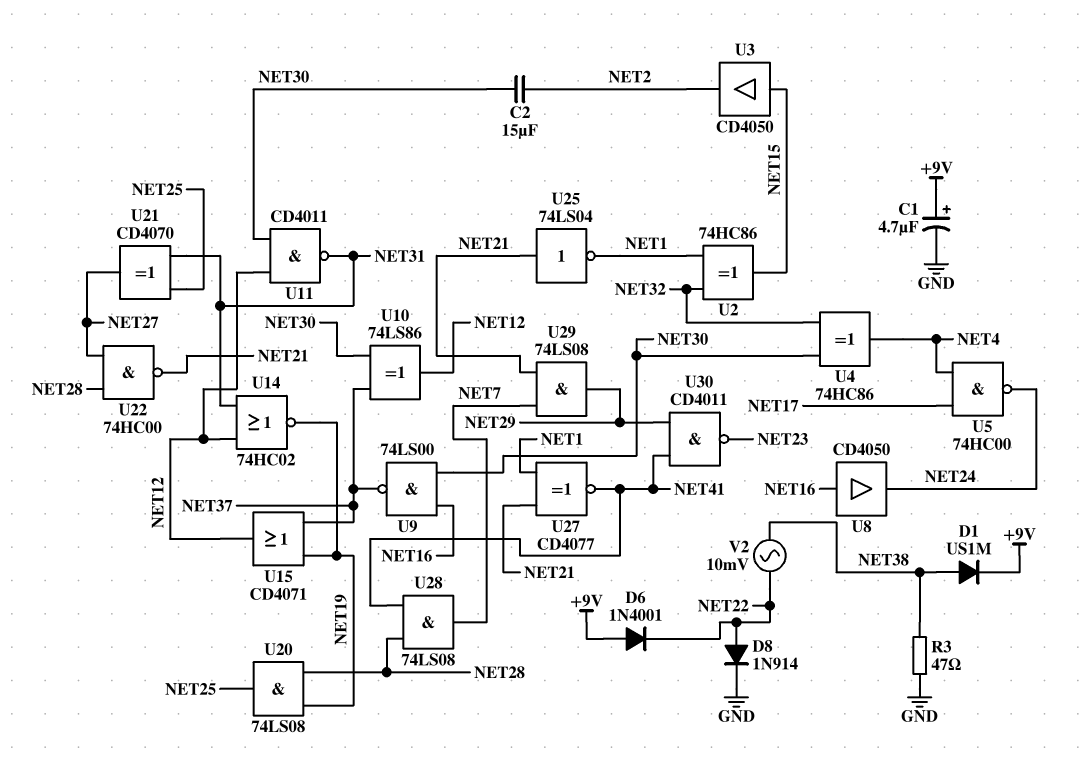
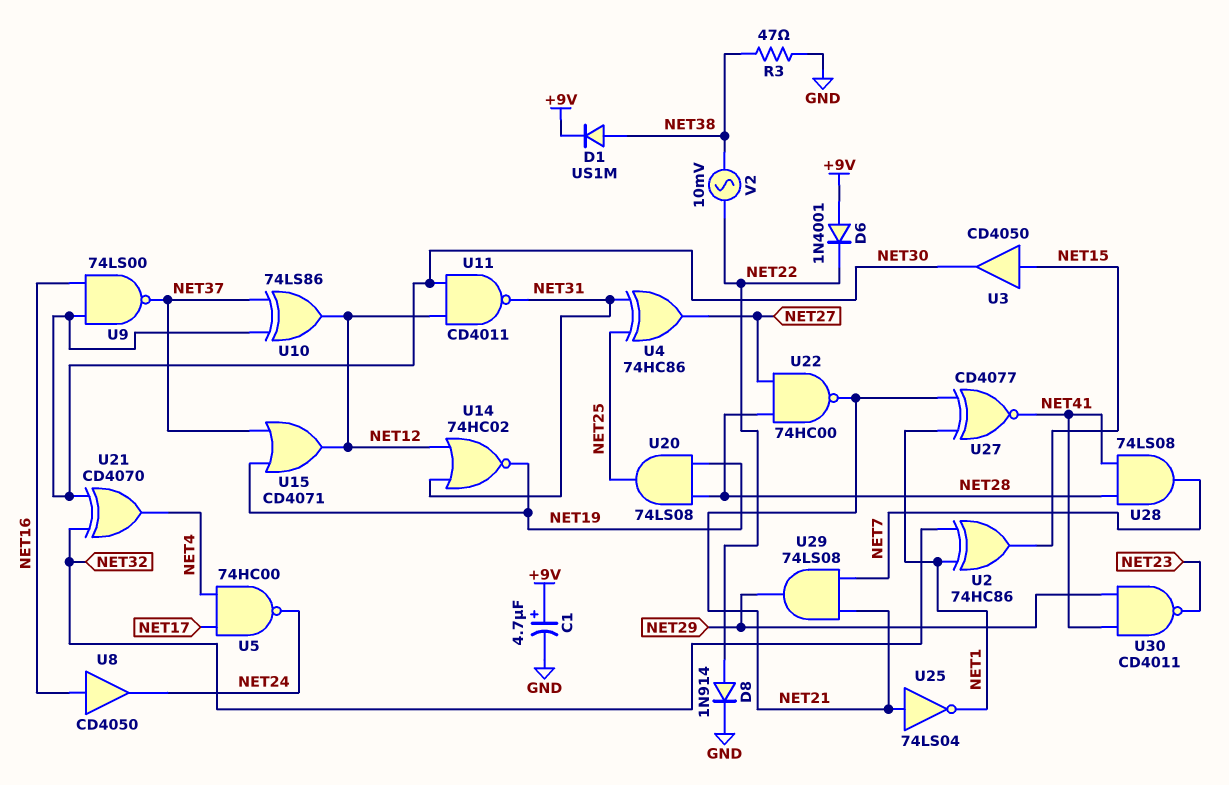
C2: 15uF (NET2, NET30) -> none
U3: buffer CD4050 (in NET15, out NET2) -> buffer CD4050 (in NET15, out NET30)
U4: XOR 74HC86 (in NET30, in NET32, out NET4) -> XOR 74HC86 (in NET25, in NET31, out NET27)
U21: XOR CD4070 (in NET25, in NET31, out NET27) -> XOR CD4070 (in NET30, in NET32, out NET4)

